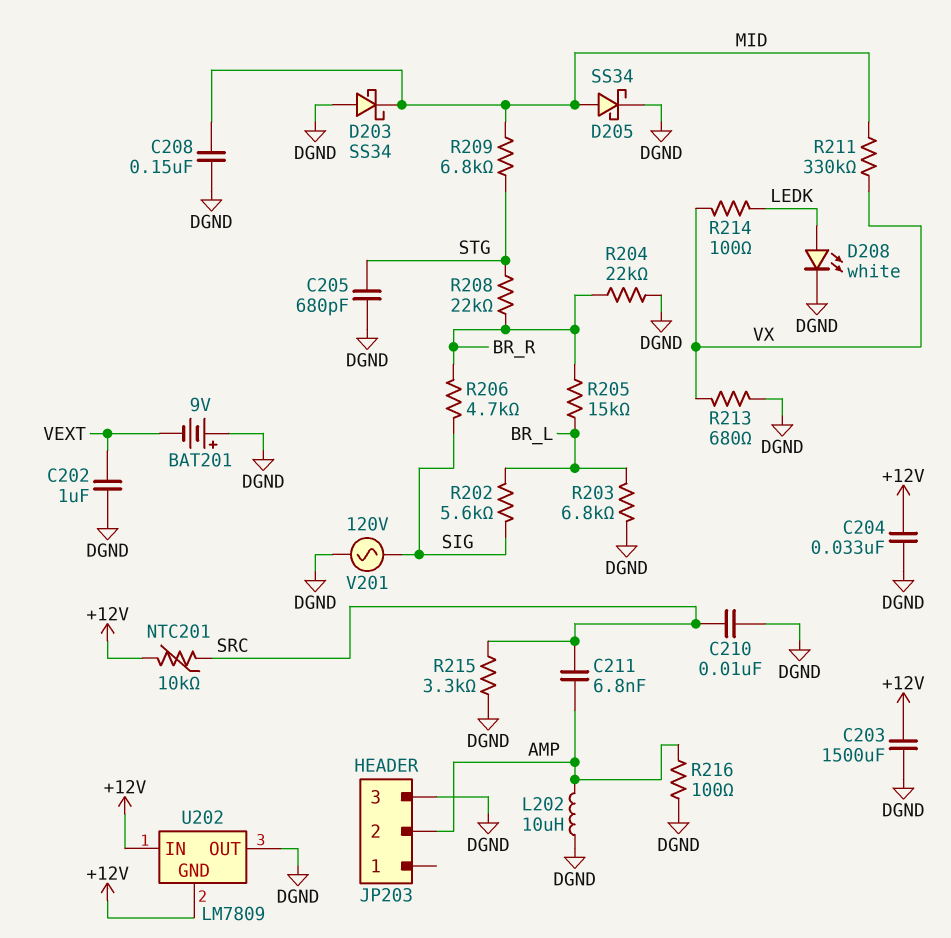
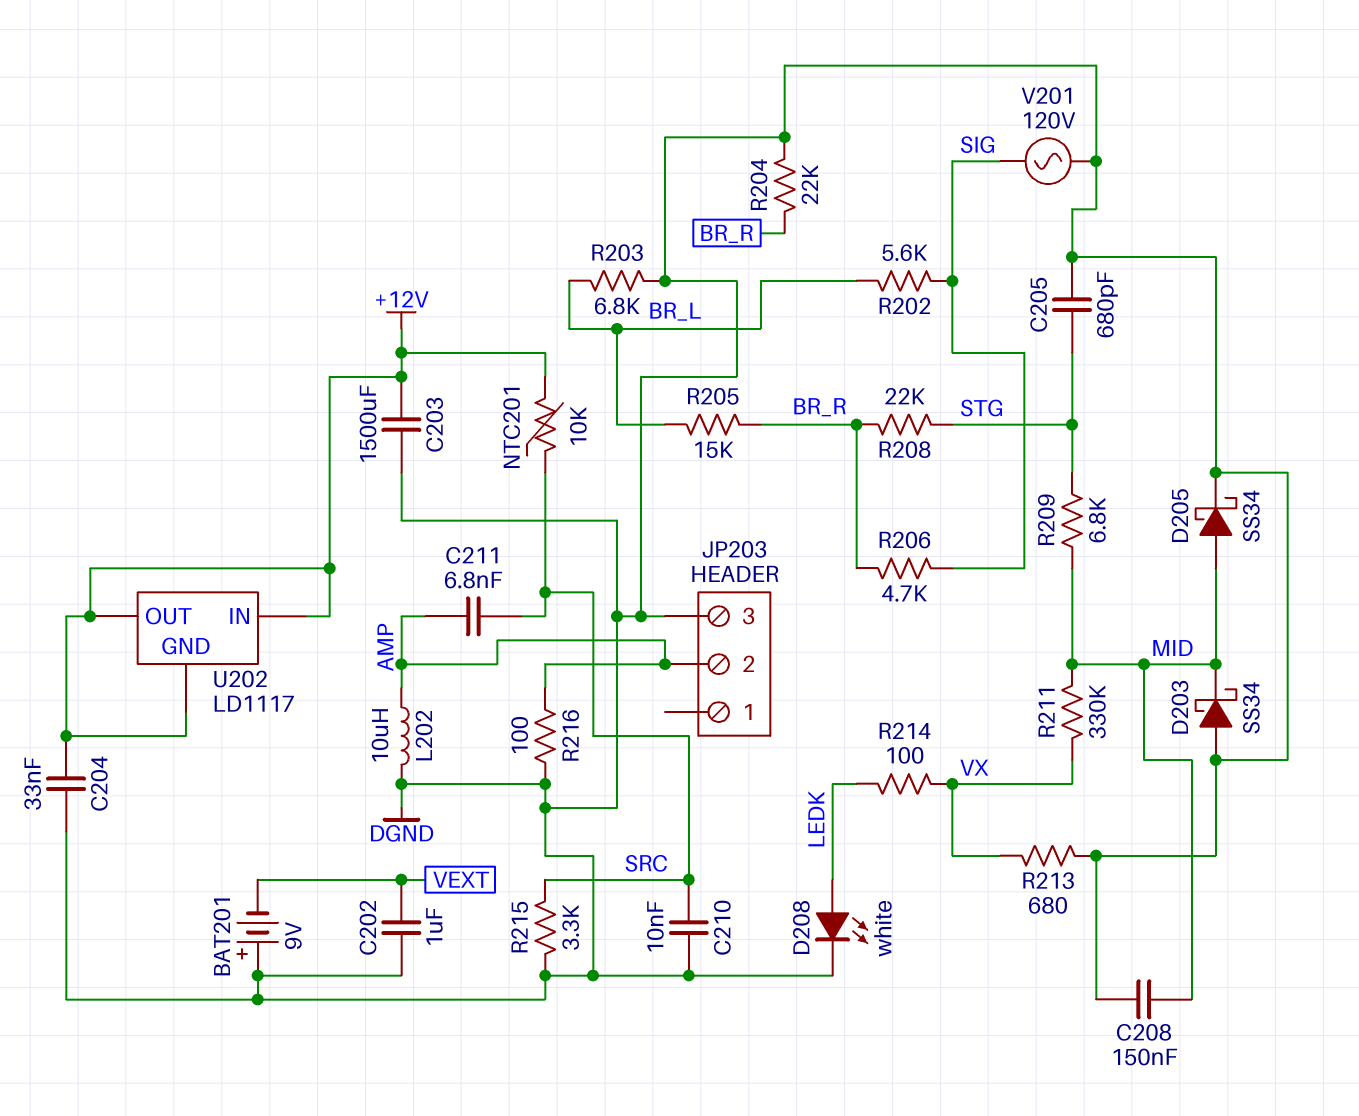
U202: LM7809 -> LD1117
U202 pin OUT: DGND -> +12V

